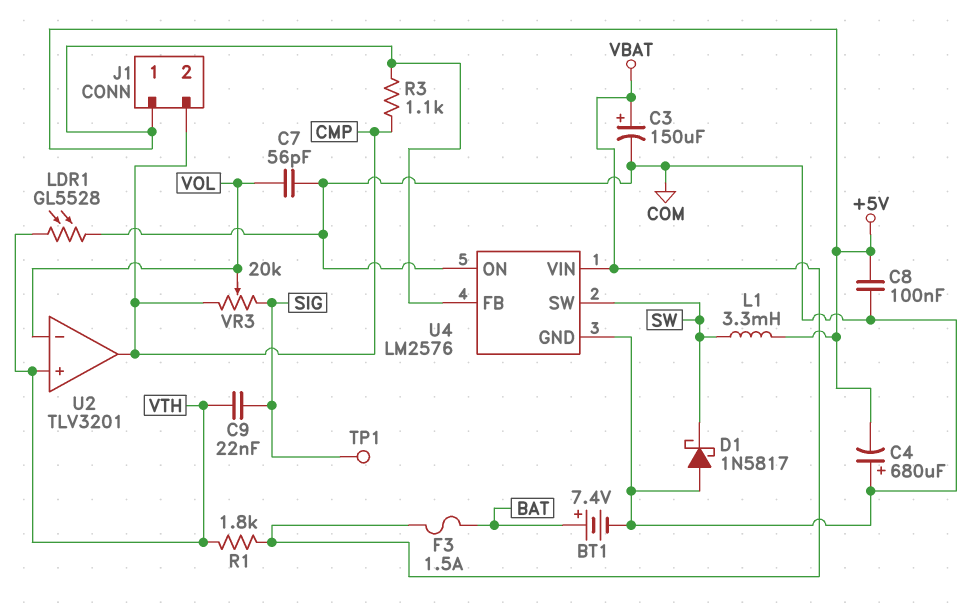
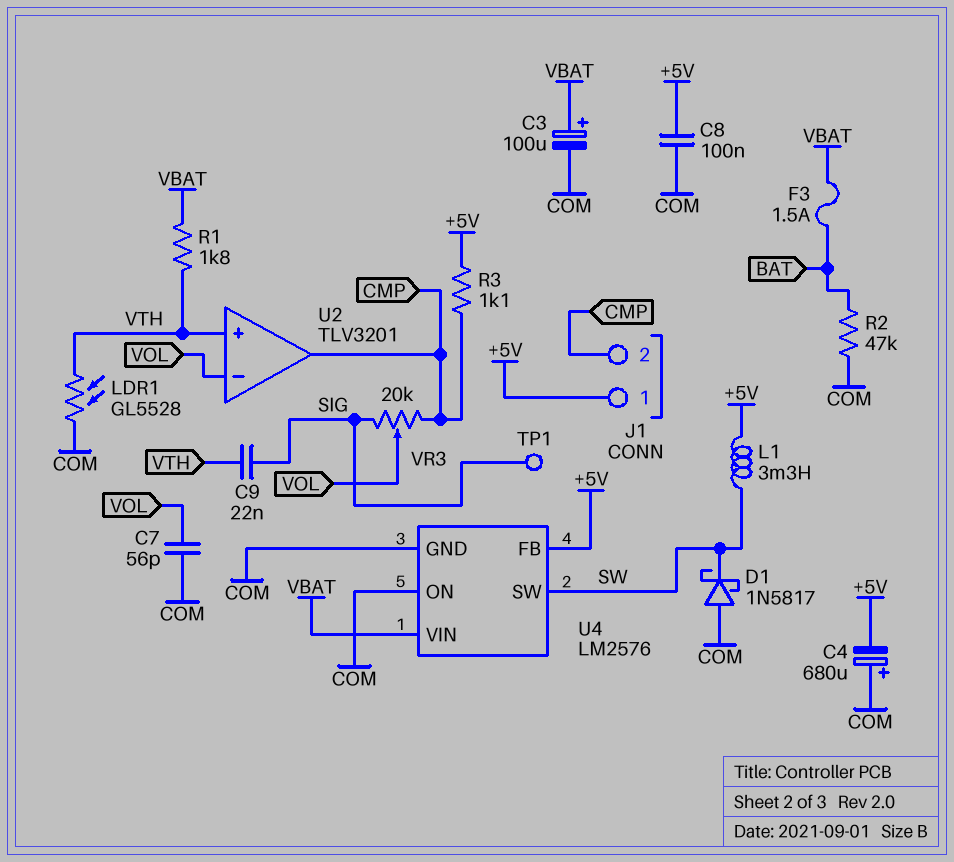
BT1: 7.4V (plus BAT, minus COM) -> none
C3: 150uF (plus VBAT, minus COM) -> 100uF (plus VBAT, minus COM)
R2: none -> 47k (BAT, COM)

